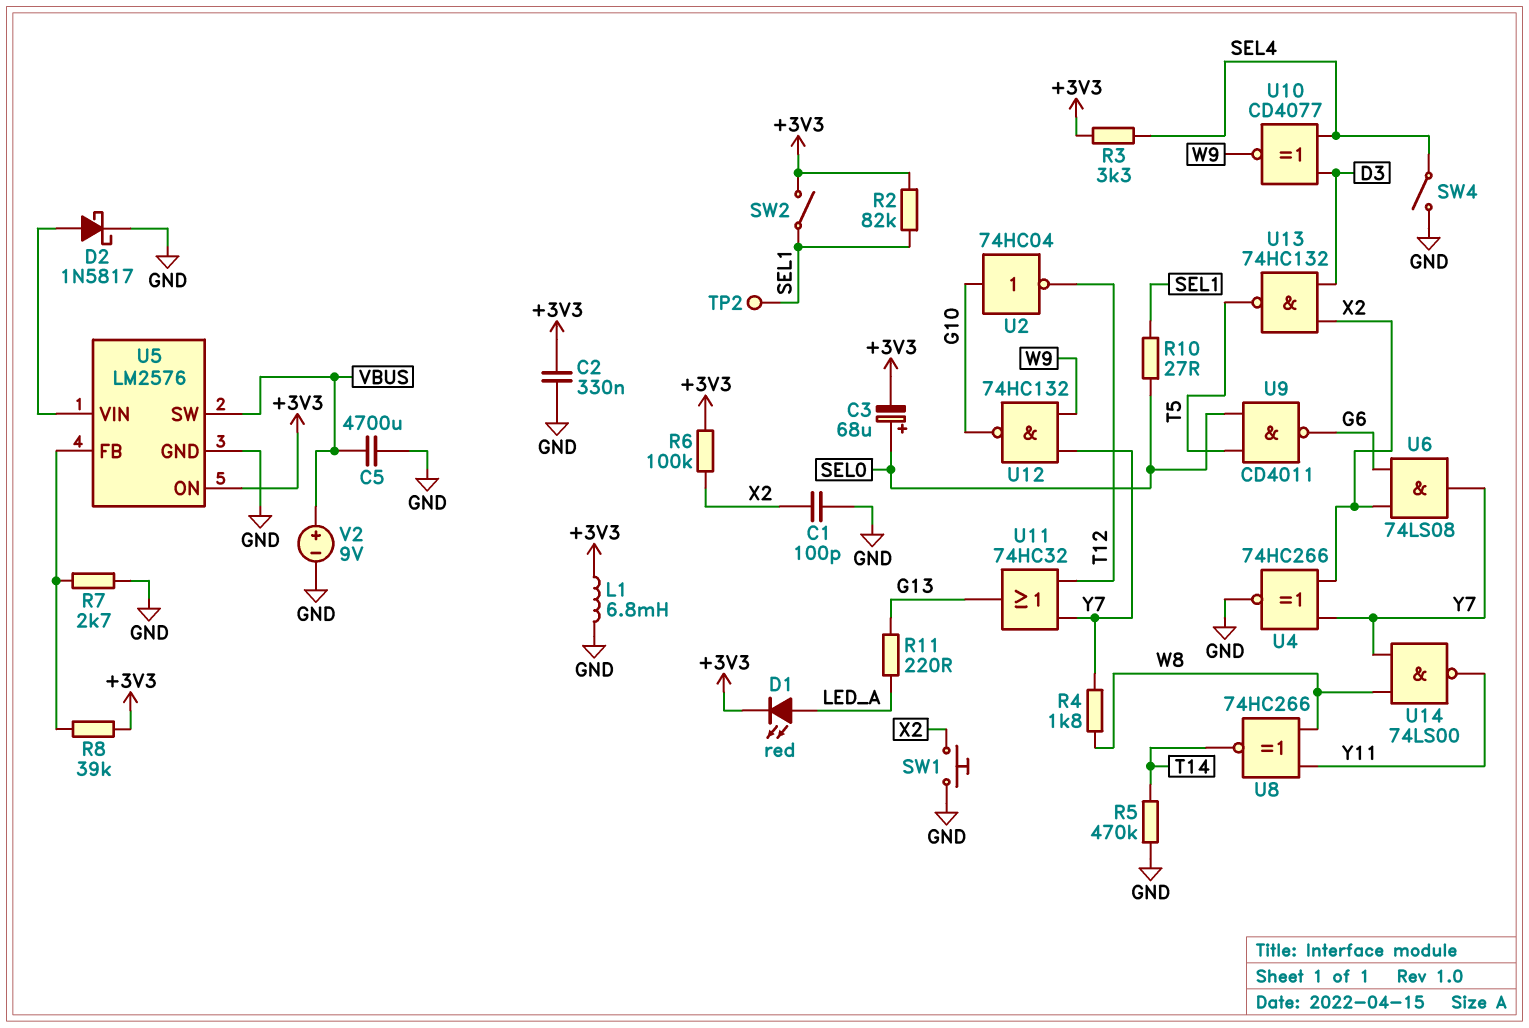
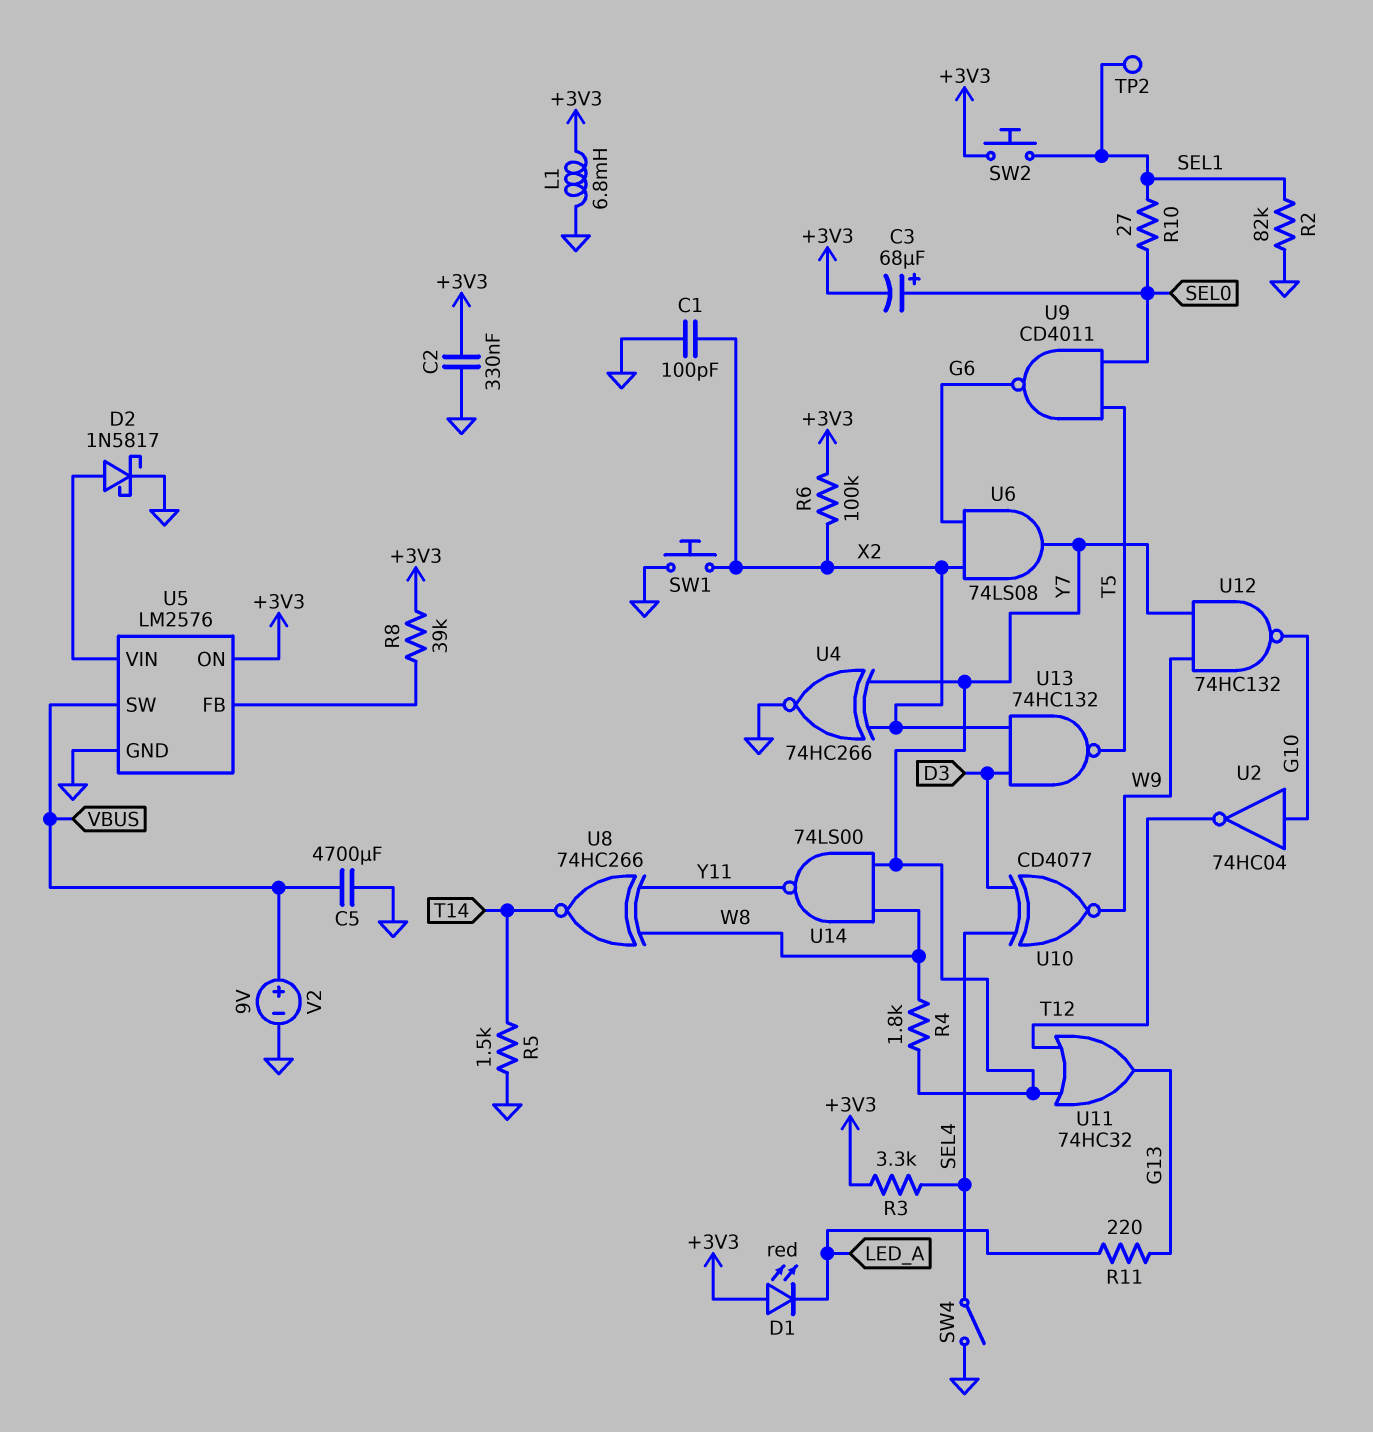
D1: LED red (A LED_A, K +3V3) -> LED red (A +3V3, K LED_A)
R2: 82k (+3V3, SEL1) -> 82k (GND, SEL1)
R5: 470k (GND, T14) -> 1.5k (GND, T14)
R7: 2.7k (GND, U5/FB) -> none
SW2: switch (+3V3, SEL1) -> button (+3V3, SEL1)

